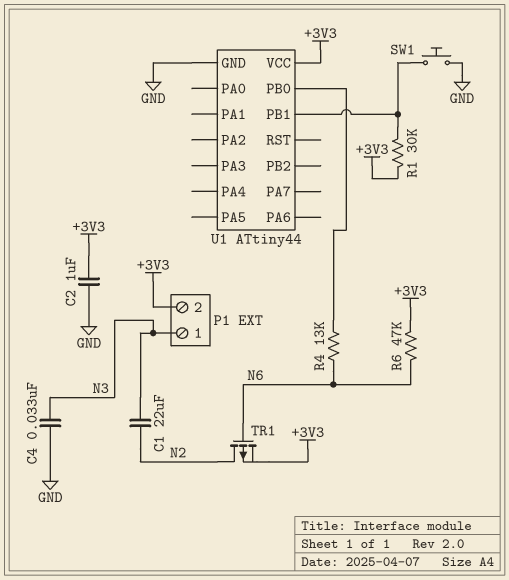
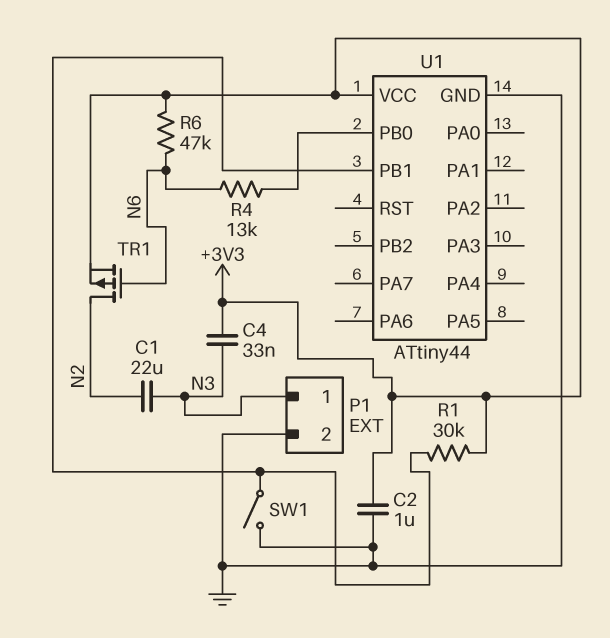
C4: 33nF (GND, N3) -> 33nF (+3V3, N3)
P1 pin 2: +3V3 -> GND
SW1: button (GND, U1/PB1) -> switch (GND, U1/PB1)

